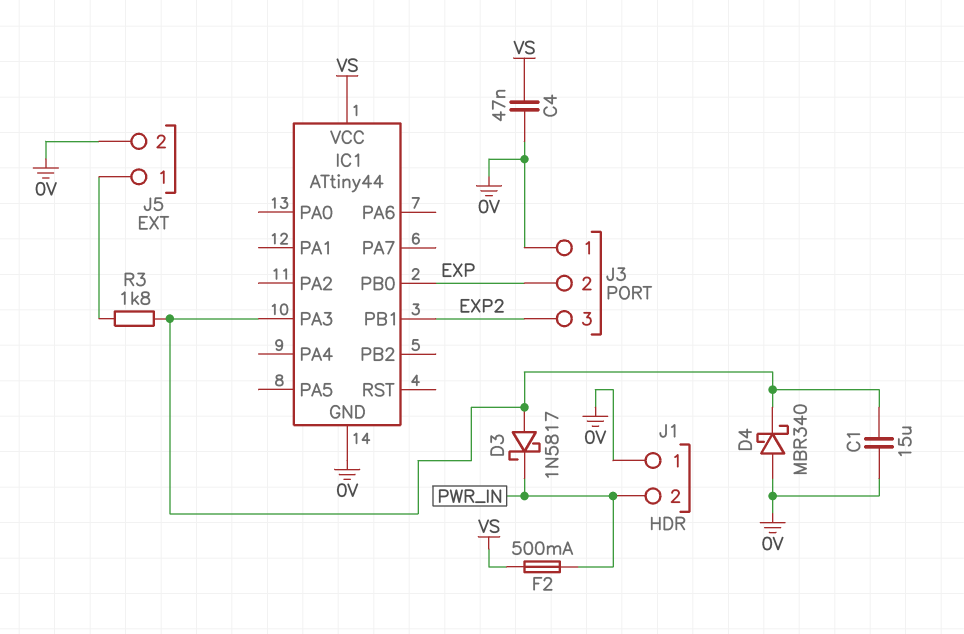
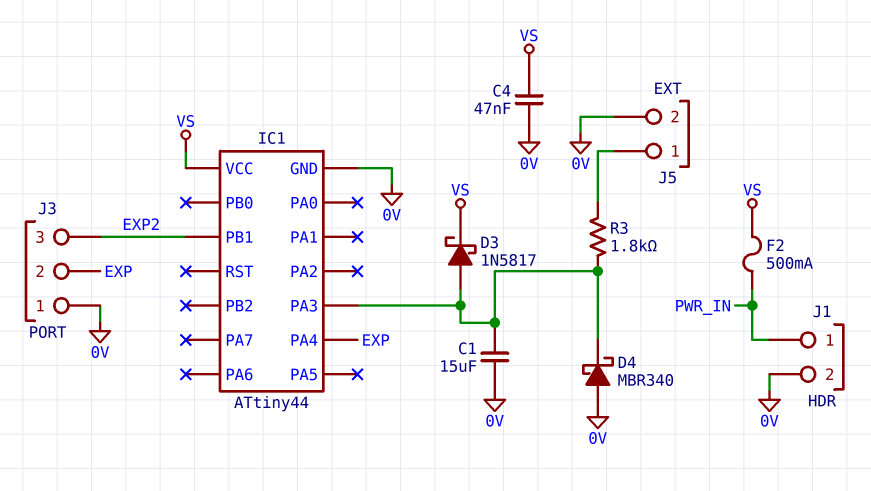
D3: schottky 1N5817 (A IC1/PA3, K PWR_IN) -> schottky 1N5817 (A IC1/PA3, K VS)
IC1 pin PA4: none -> EXP
IC1 pin PB0: EXP -> none
J1 pin 1: 0V -> PWR_IN
J1 pin 2: PWR_IN -> 0V

